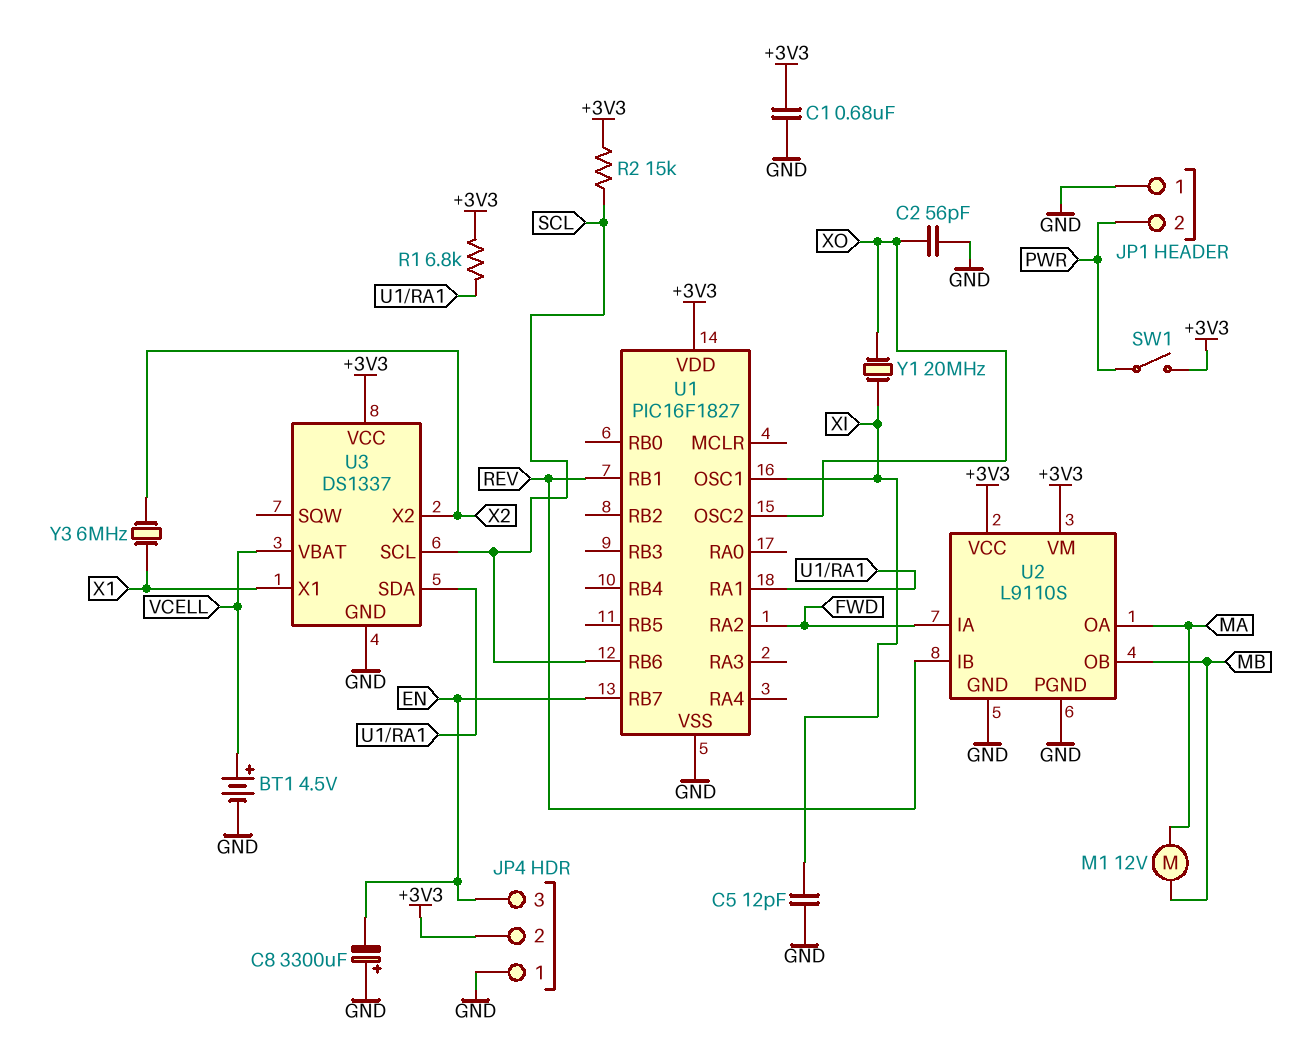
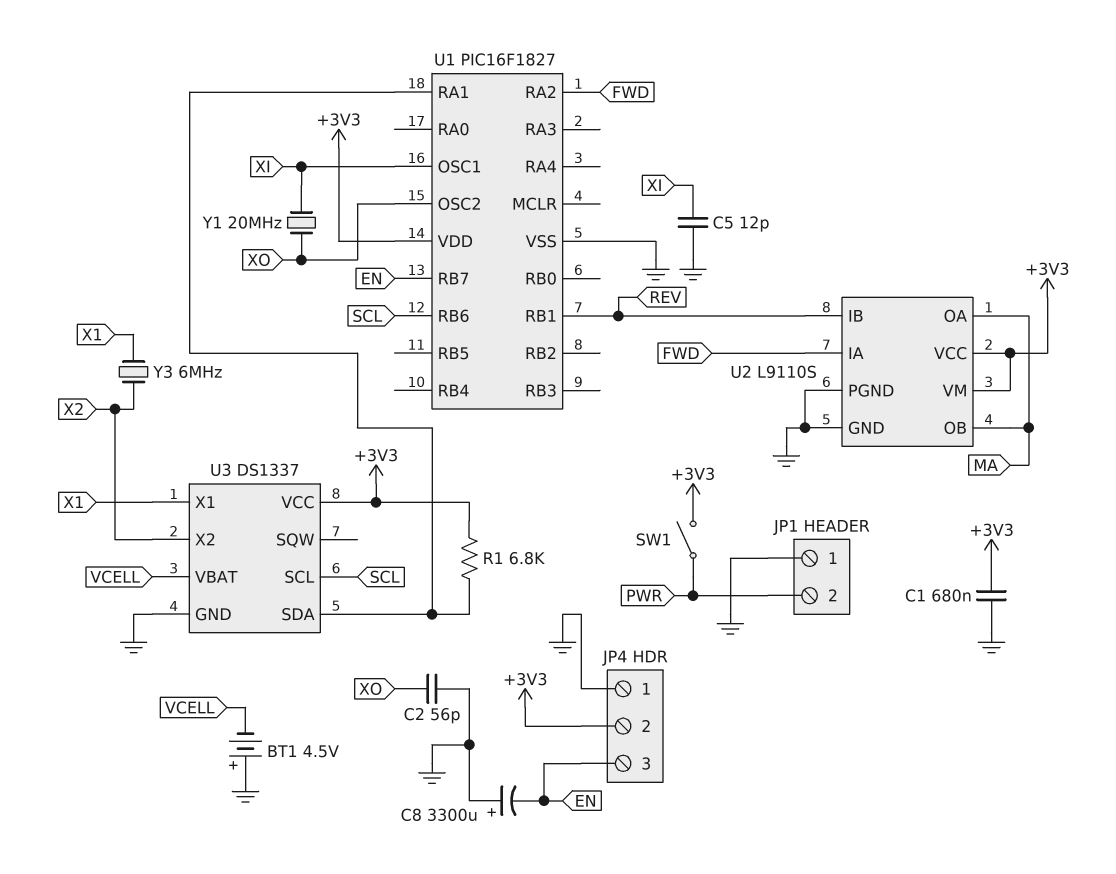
BT1: 4.5V (plus VCELL, minus GND) -> 4.5V (plus GND, minus VCELL)
M1: motor 12V (MA, MB) -> none
R2: 15k (+3V3, SCL) -> none
U2 pin OB: MB -> MA

